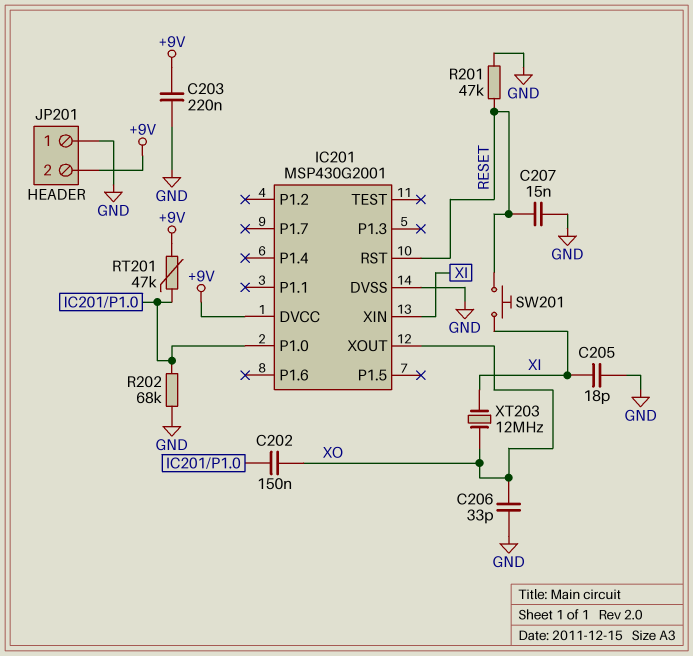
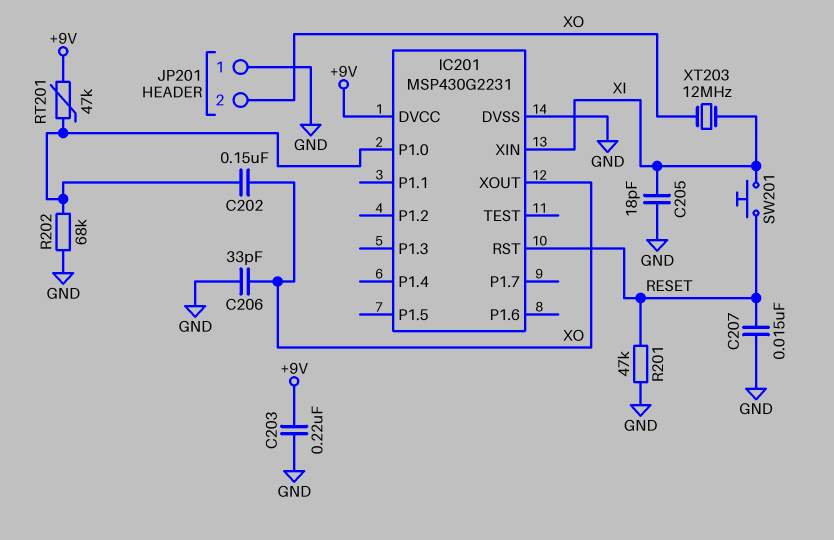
IC201: MSP430G2001 -> MSP430G2231
JP201 pin 2: +9V -> XO

